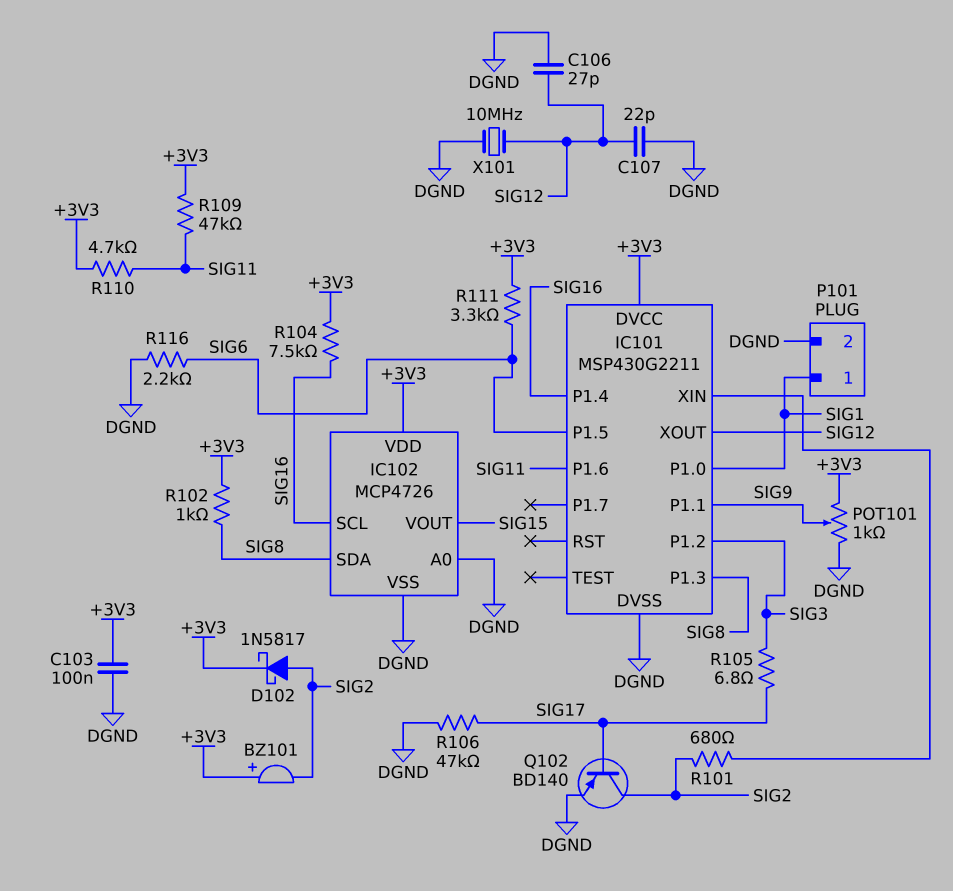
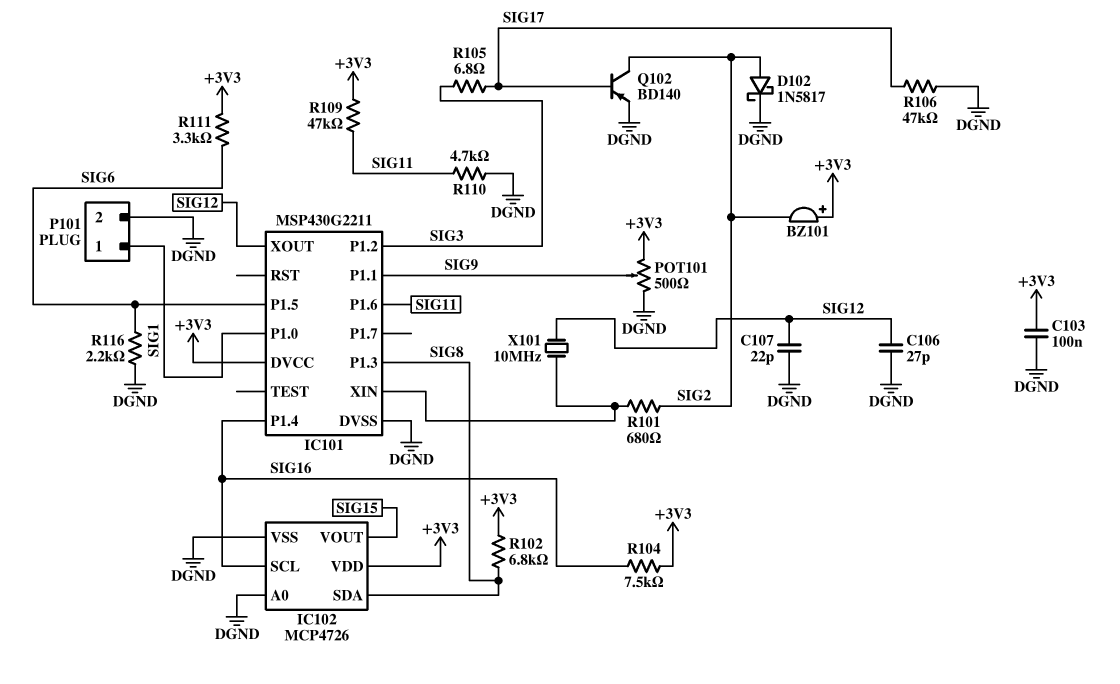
D102: schottky 1N5817 (A SIG2, K +3V3) -> schottky 1N5817 (A SIG2, K DGND)
POT101: 1k (+3V3, DGND, wiper SIG9) -> 500 (+3V3, DGND, wiper SIG9)
R102: 1k (+3V3, SIG8) -> 6.8k (+3V3, SIG8)
R110: 4.7k (+3V3, SIG11) -> 4.7k (DGND, SIG11)
X101: 10MHz (DGND, SIG12) -> 10MHz (IC101/XIN, SIG12)

